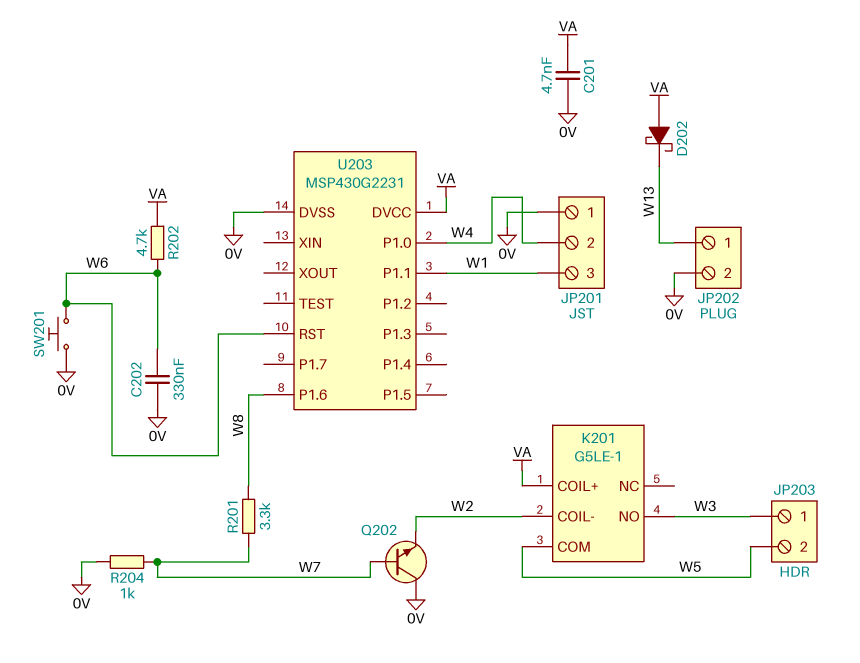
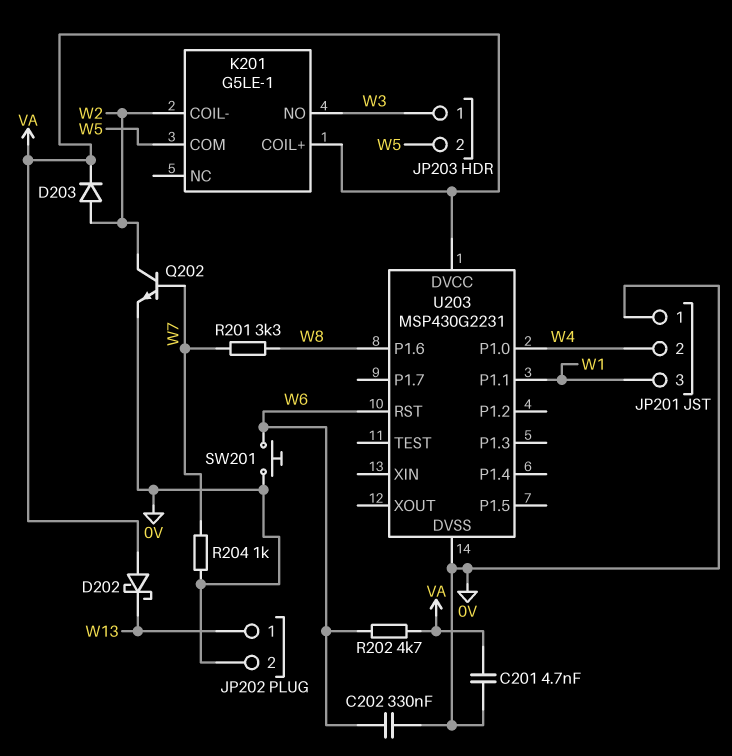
D203: none -> diode (A W2, K VA)
Q202: NPN (B W7, C 0V, E W2) -> NPN (B W7, C W2, E 0V)

